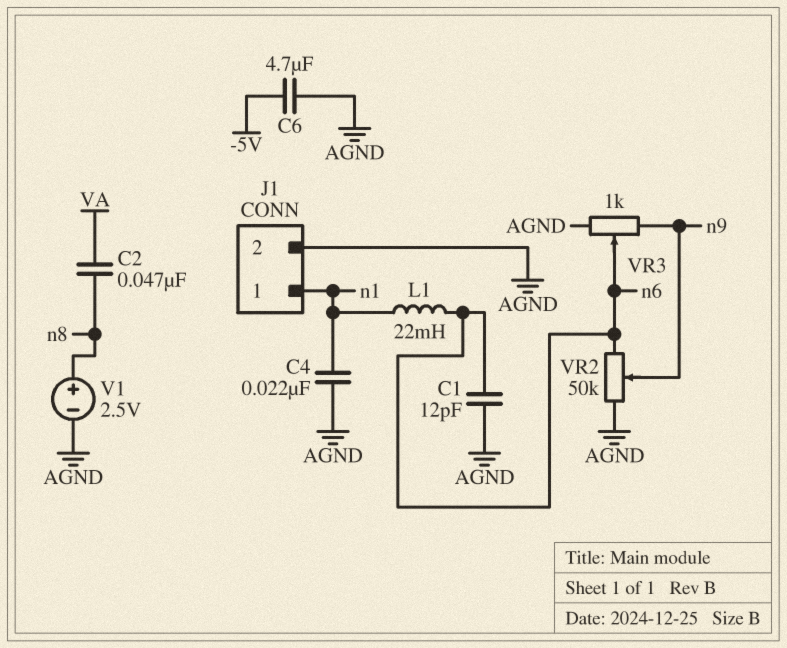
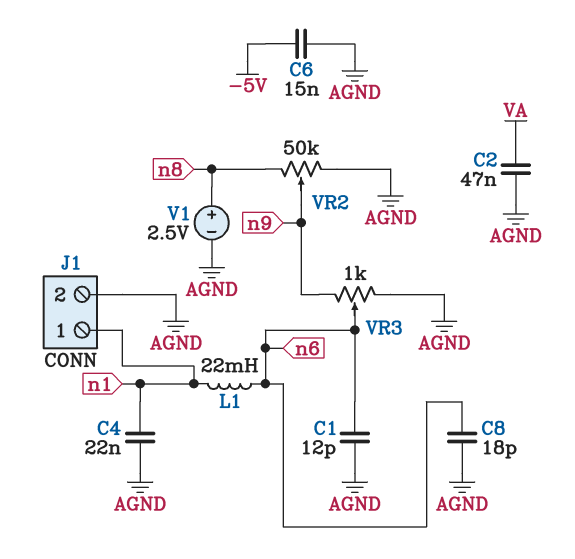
C2: 47nF (VA, n8) -> 47nF (AGND, VA)
C6: 4.7uF (-5V, AGND) -> 15nF (-5V, AGND)
C8: none -> 18pF (AGND, n6)
VR2: 50k (AGND, n6, wiper n9) -> 50k (AGND, n8, wiper n9)

